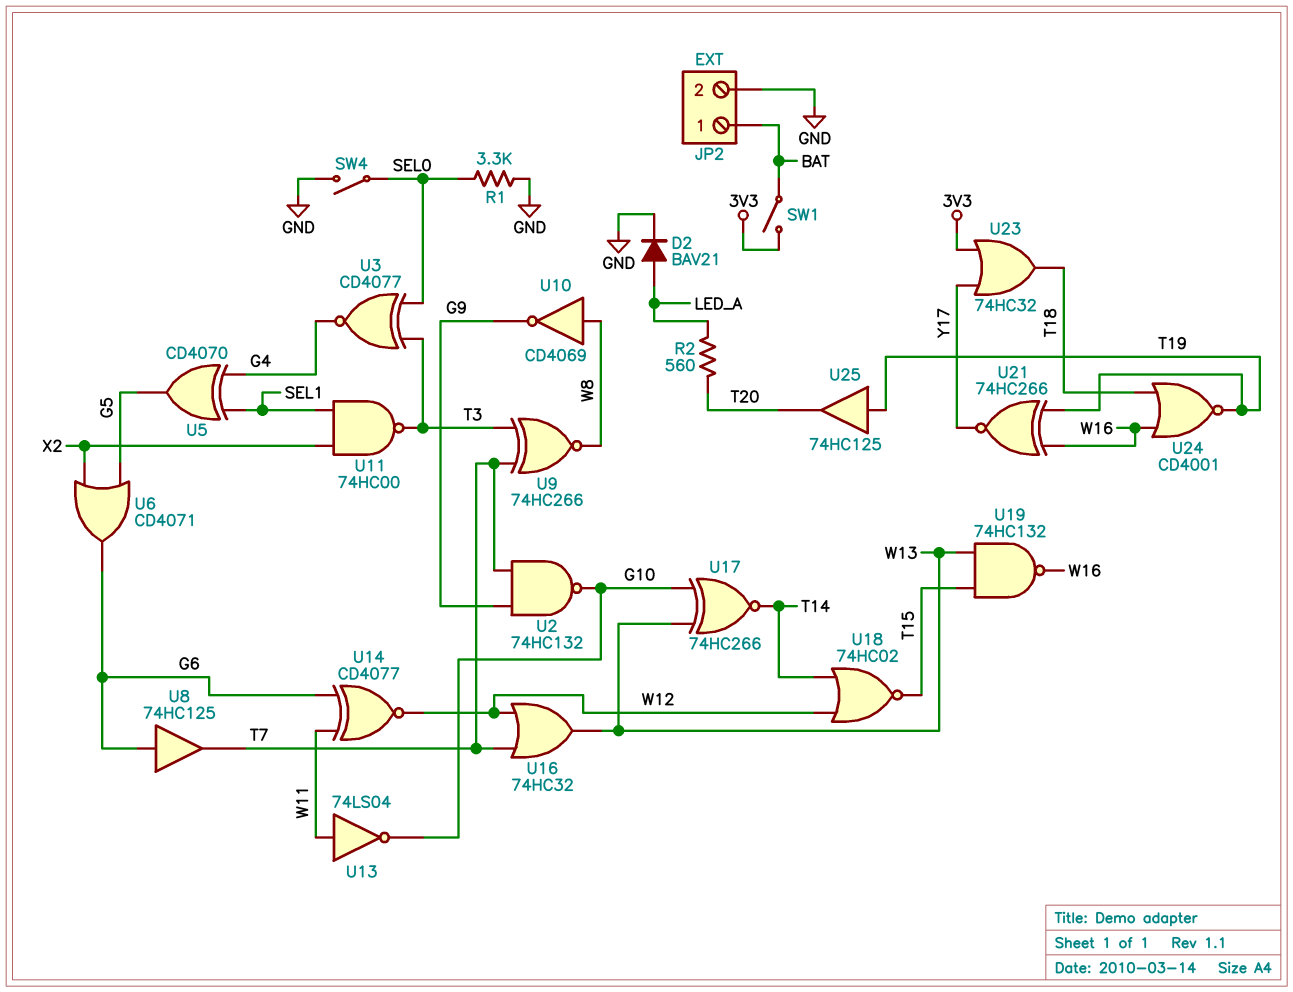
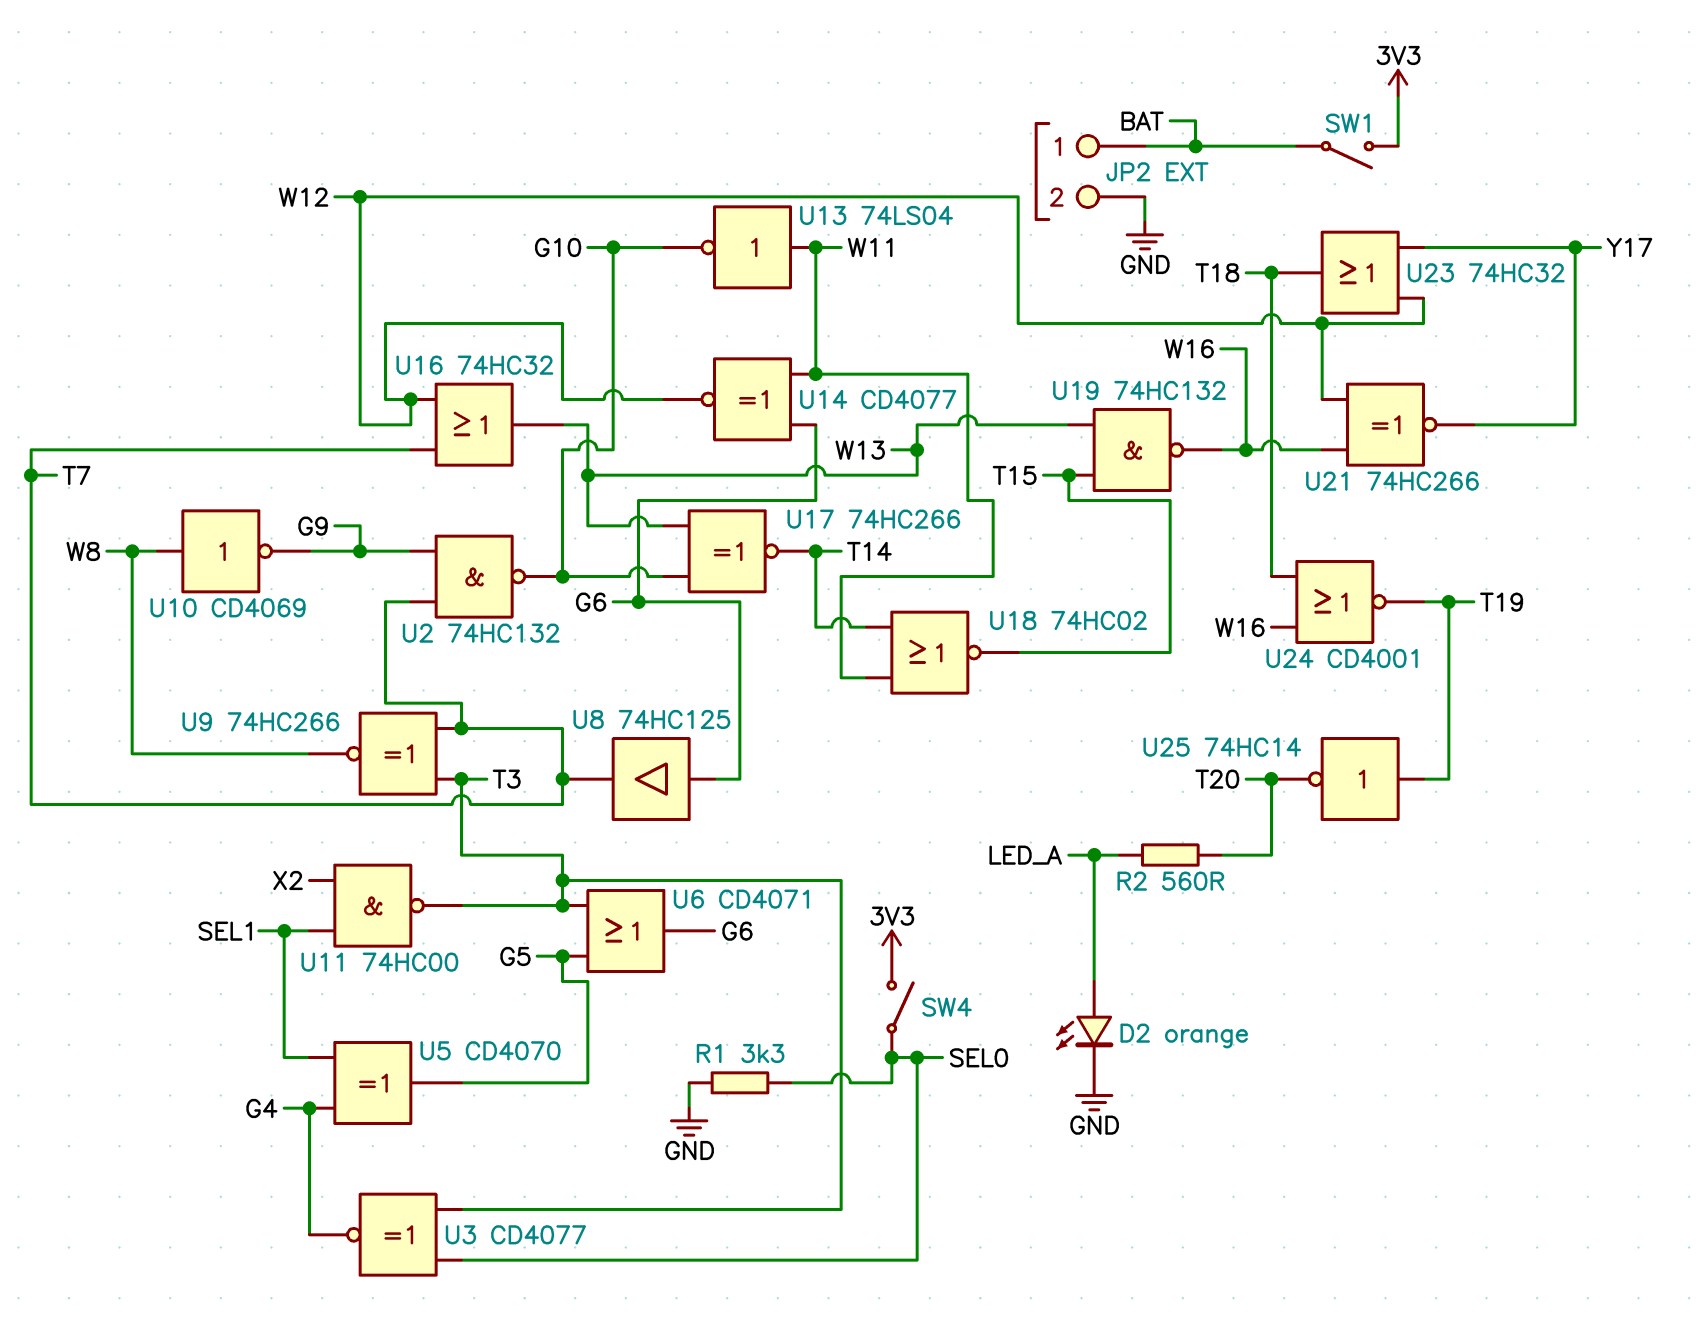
D2: diode BAV21 (A LED_A, K GND) -> LED orange (A LED_A, K GND)
SW4: switch (GND, SEL0) -> switch (3V3, SEL0)
U6: OR CD4071 (in G5, in X2, out G6) -> OR CD4071 (in G5, in T3, out G6)
U18: NOR 74HC02 (in T14, in W12, out T15) -> NOR 74HC02 (in T14, in W11, out T15)
U21: XNOR 74HC266 (in T19, in W16, out Y17) -> XNOR 74HC266 (in W12, in W16, out Y17)
U23: OR 74HC32 (in 3V3, in Y17, out T18) -> OR 74HC32 (in W12, in Y17, out T18)
U25: buffer 74HC125 (in T19, out T20) -> NOT 74HC14 (in T19, out T20)

